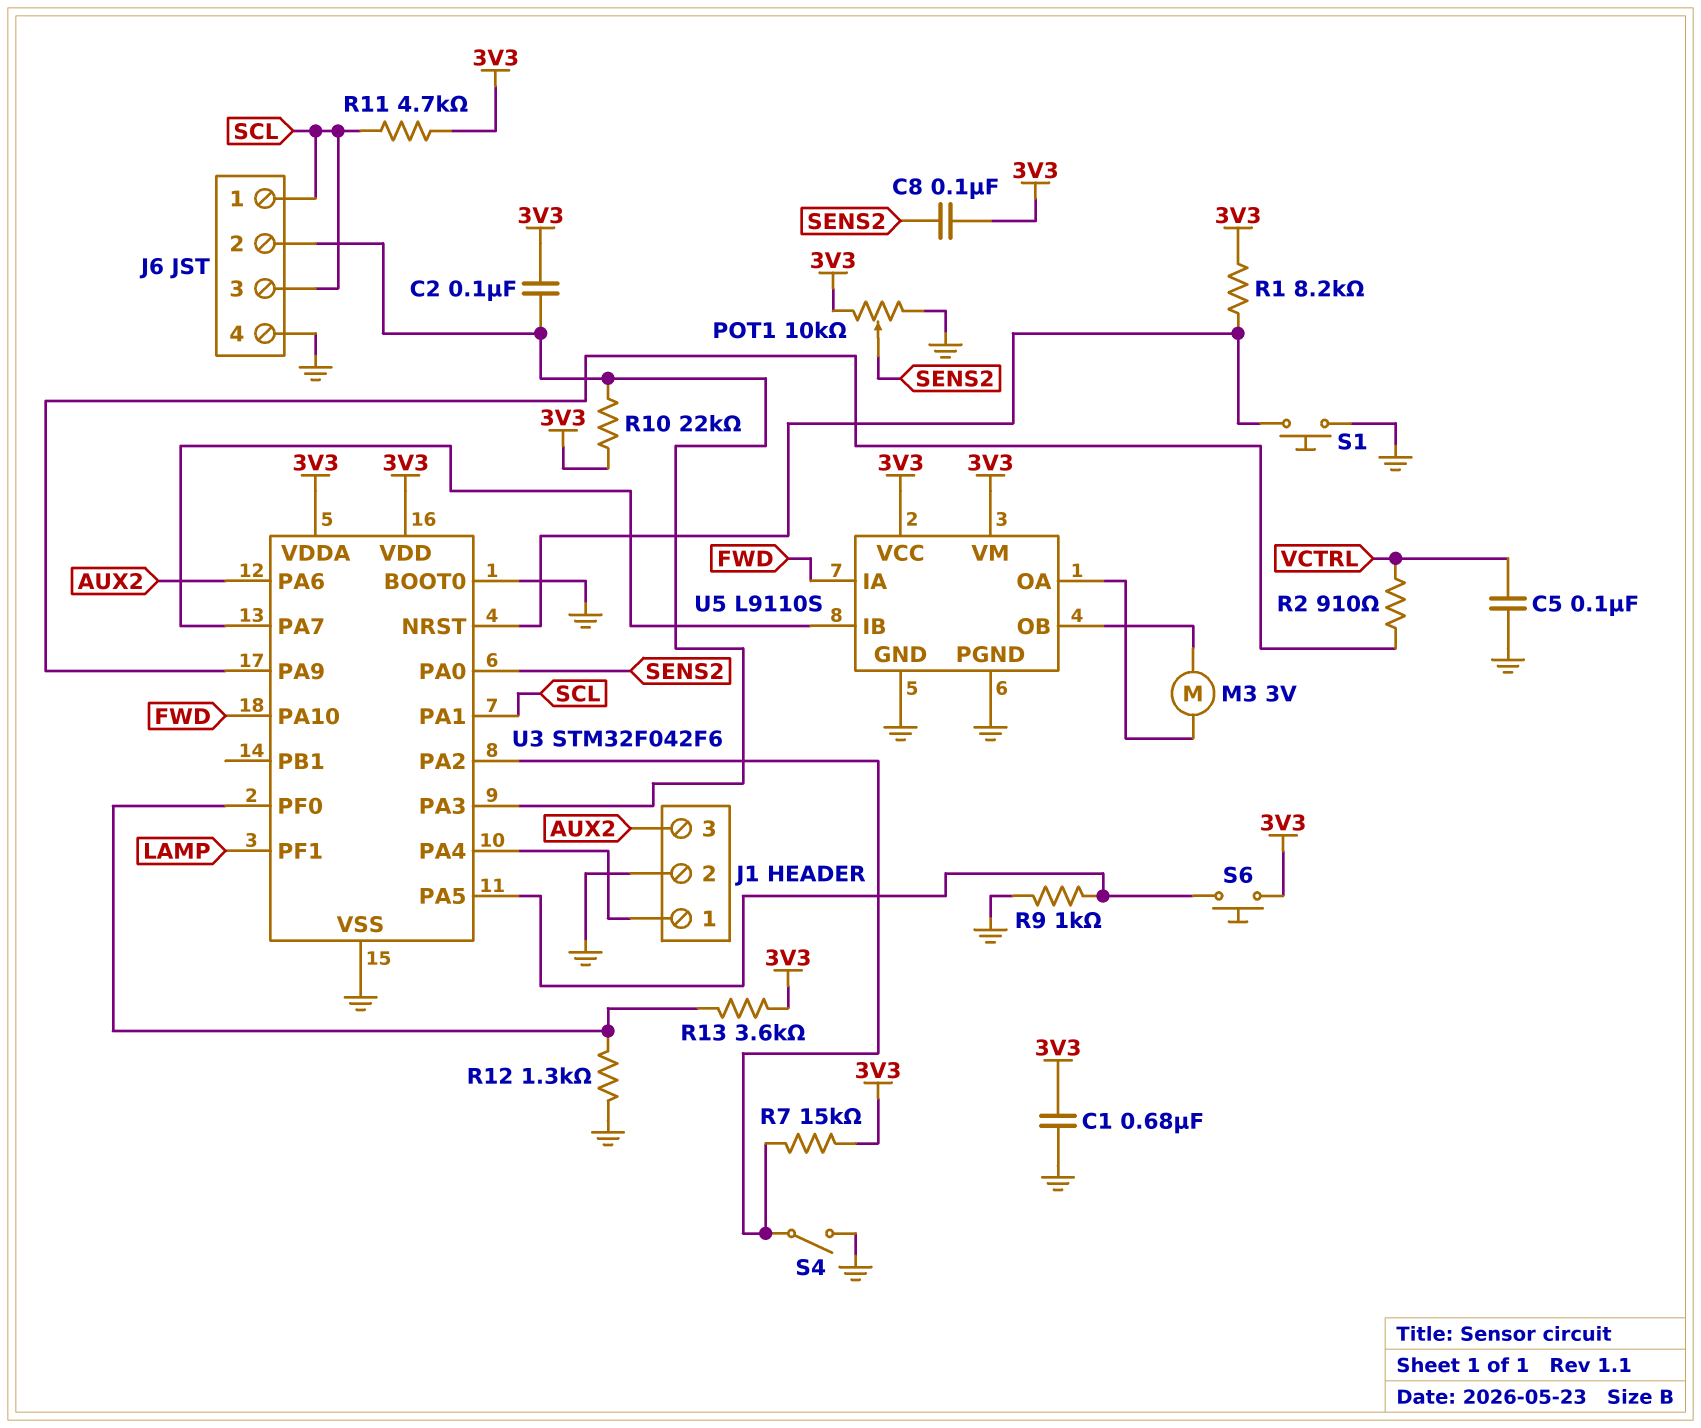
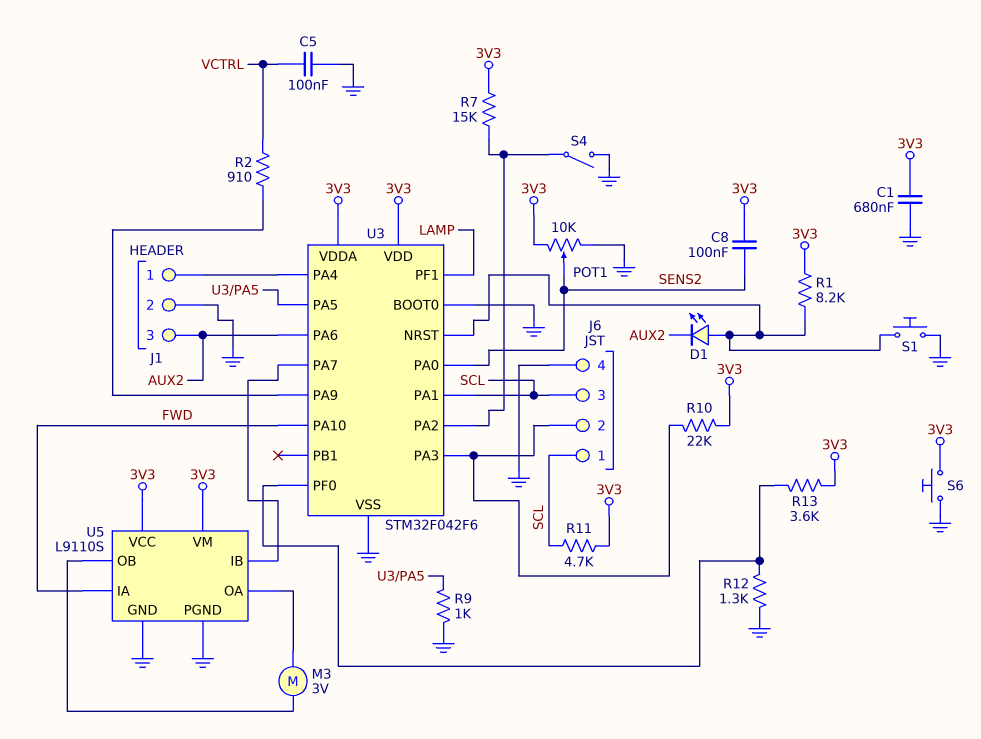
C2: 100nF (3V3, J6/2) -> none
D1: none -> LED (A U3/NRST, K AUX2)
S6: button (3V3, U3/PA5) -> button (3V3, GND)

